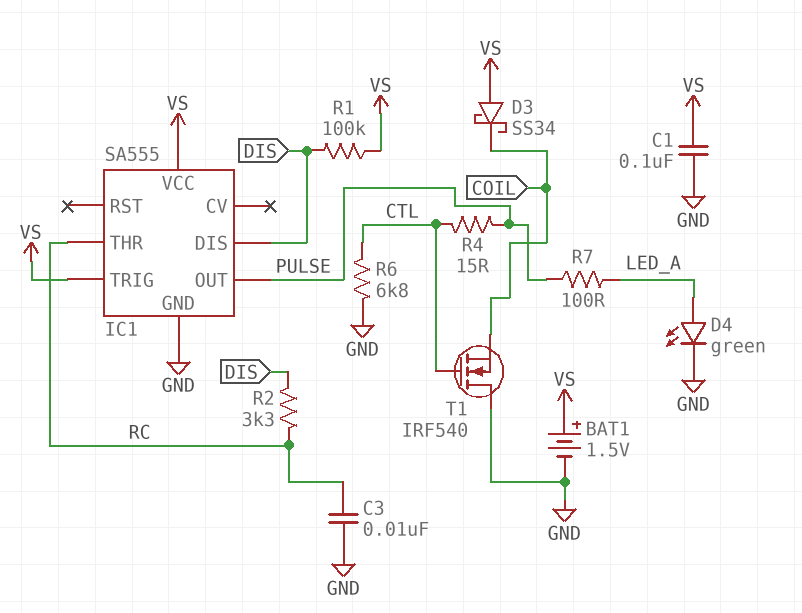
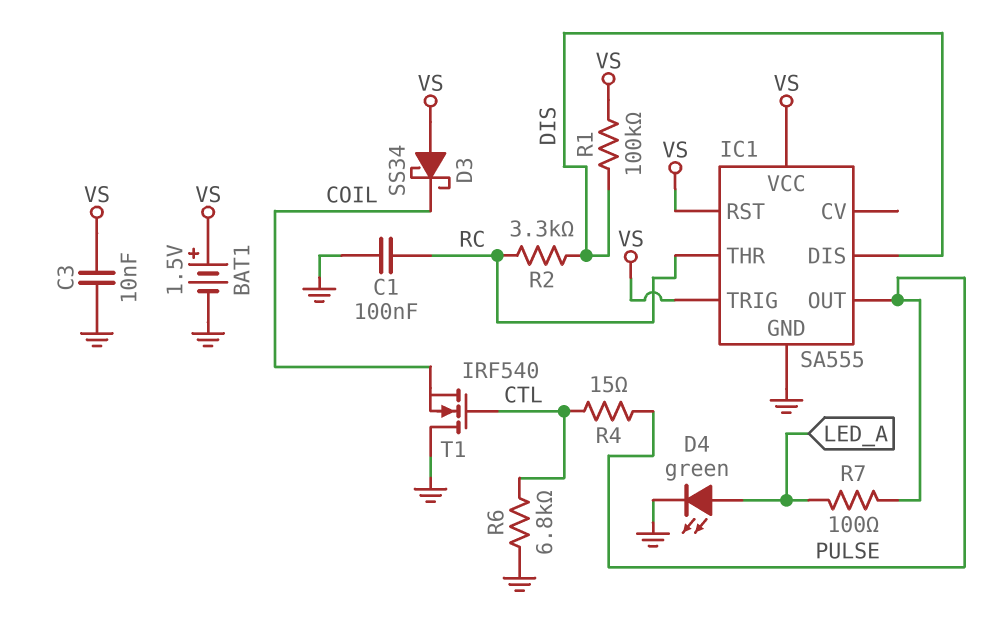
C1: 100nF (GND, VS) -> 100nF (GND, RC)
C3: 10nF (GND, RC) -> 10nF (GND, VS)
IC1 pin RST: none -> VS

